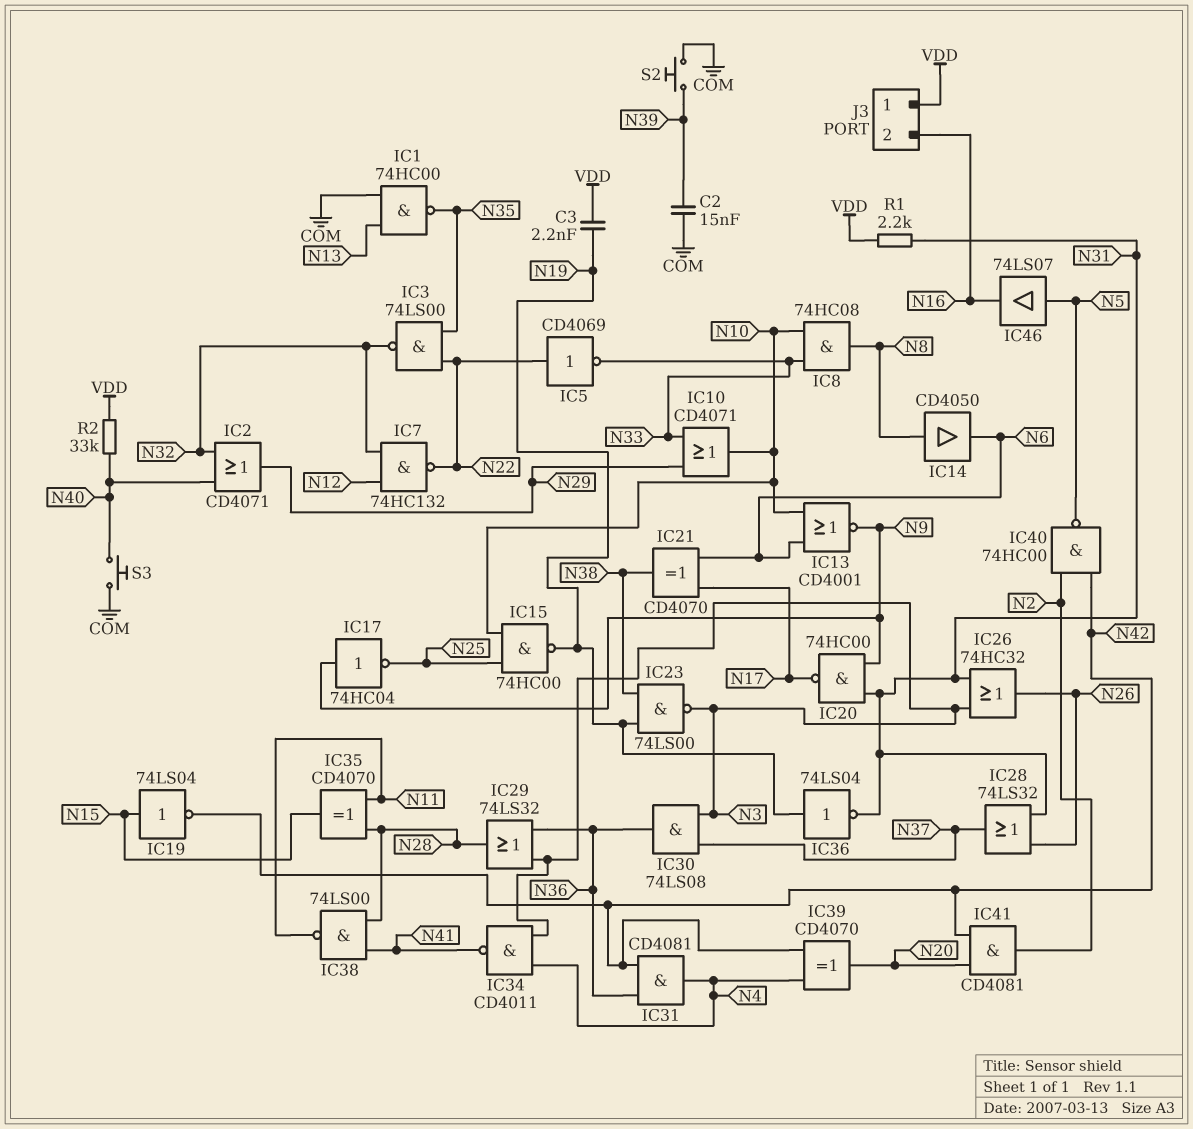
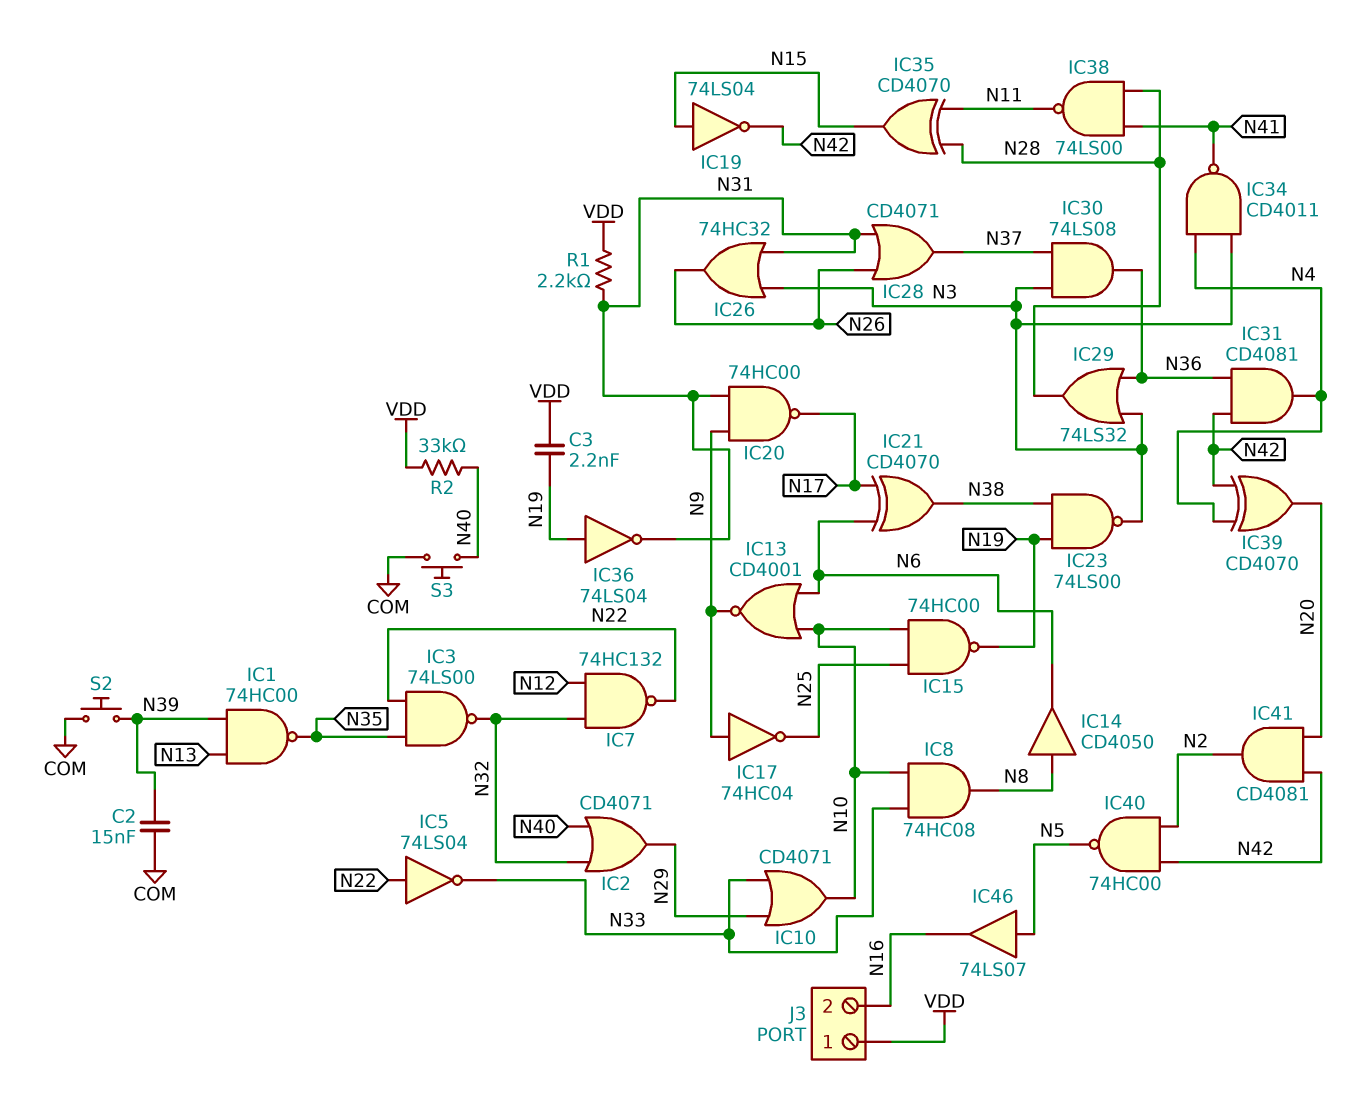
IC1: NAND 74HC00 (in COM, in N13, out N35) -> NAND 74HC00 (in N13, in N39, out N35)
IC5: NOT CD4069 (in N22, out N33) -> NOT 74LS04 (in N22, out N33)
IC28: OR 74LS32 (in N26, in N31, out N37) -> OR CD4071 (in N26, in N31, out N37)

